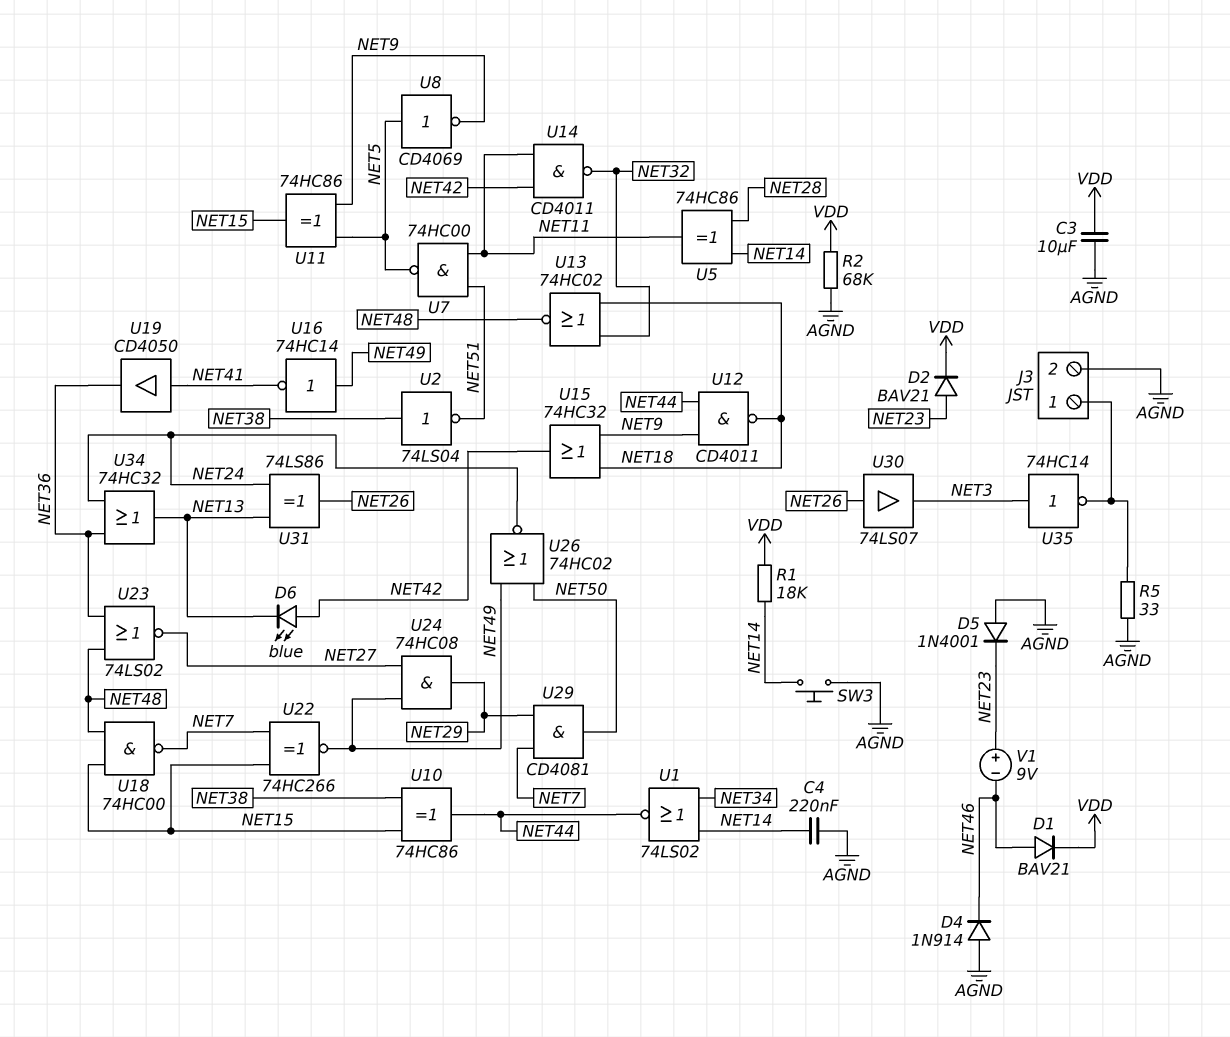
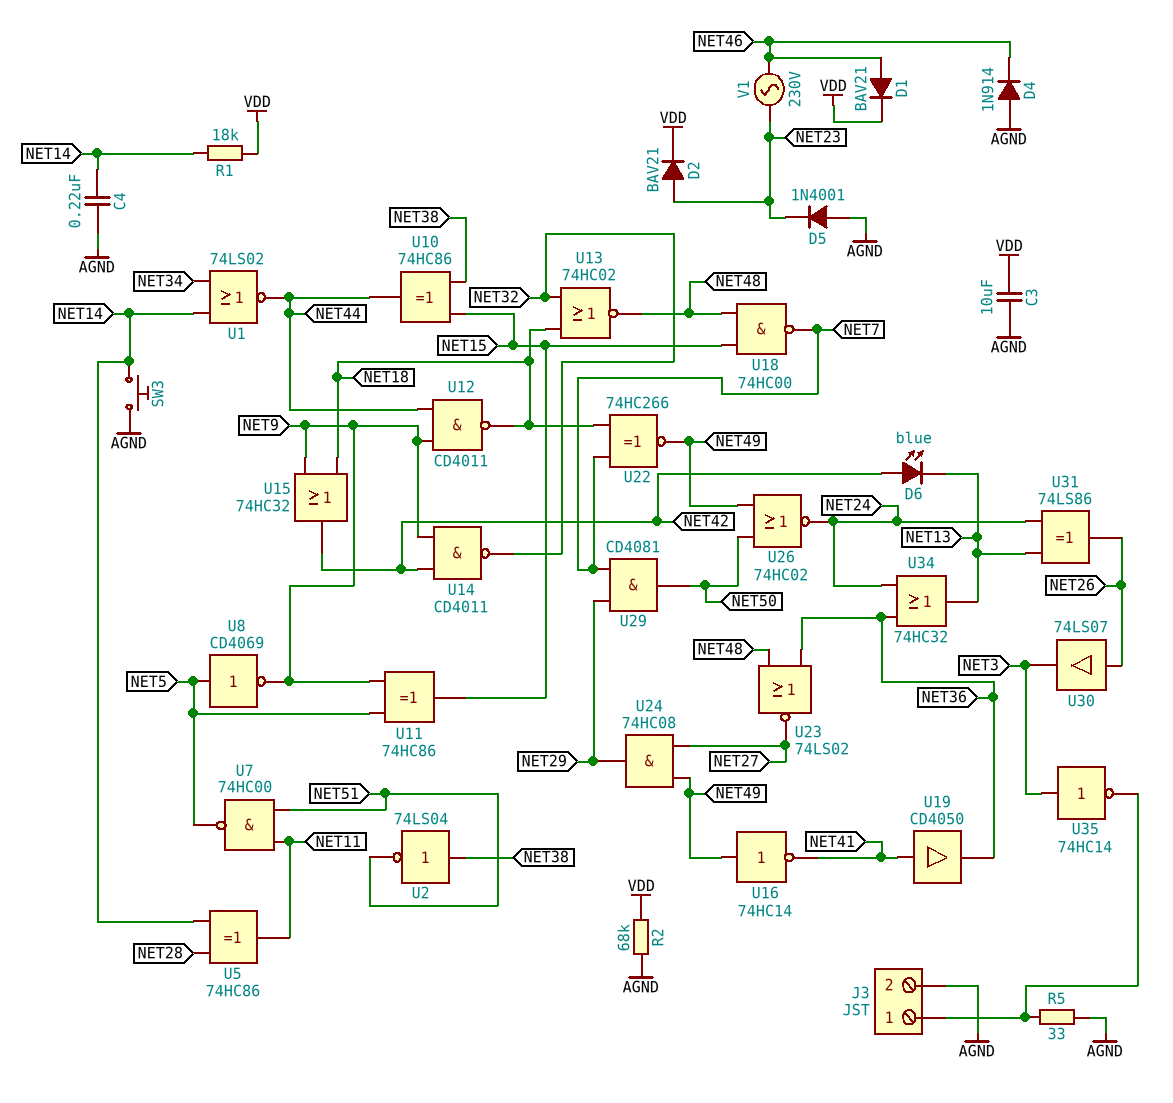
U14: NAND CD4011 (in NET11, in NET42, out NET32) -> NAND CD4011 (in NET9, in NET42, out NET32)
U22: XNOR 74HC266 (in NET7, in NET15, out NET49) -> XNOR 74HC266 (in NET7, in NET18, out NET49)
V1: 9V (plus NET23, minus NET46) -> AC 230V (NET23, NET46)

